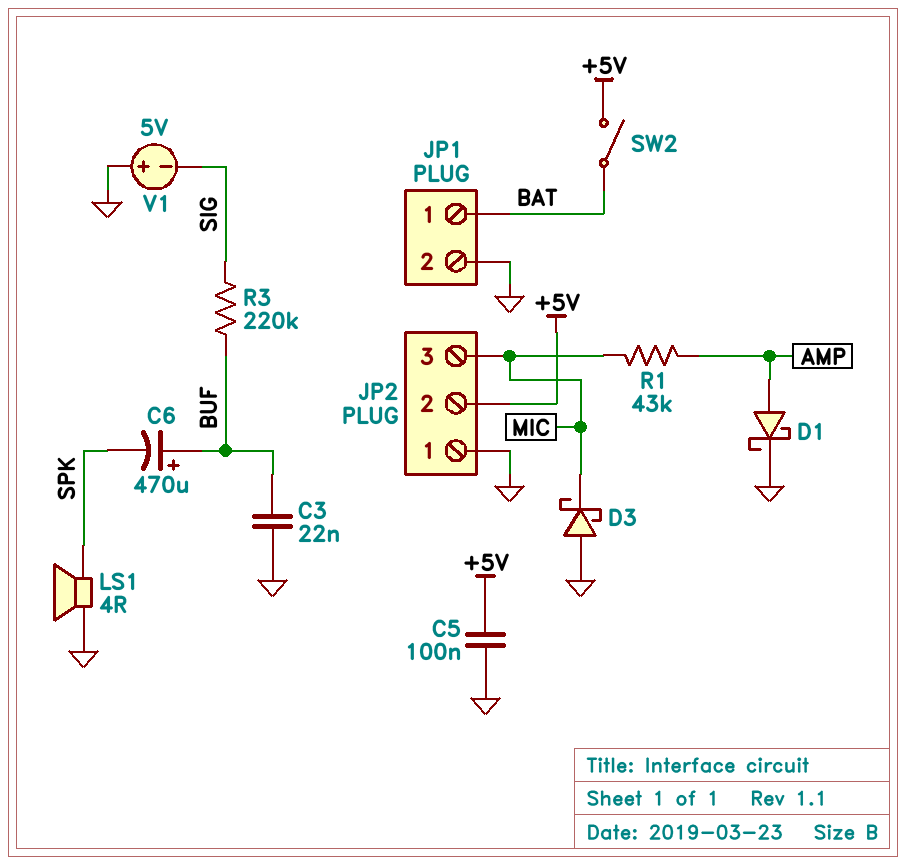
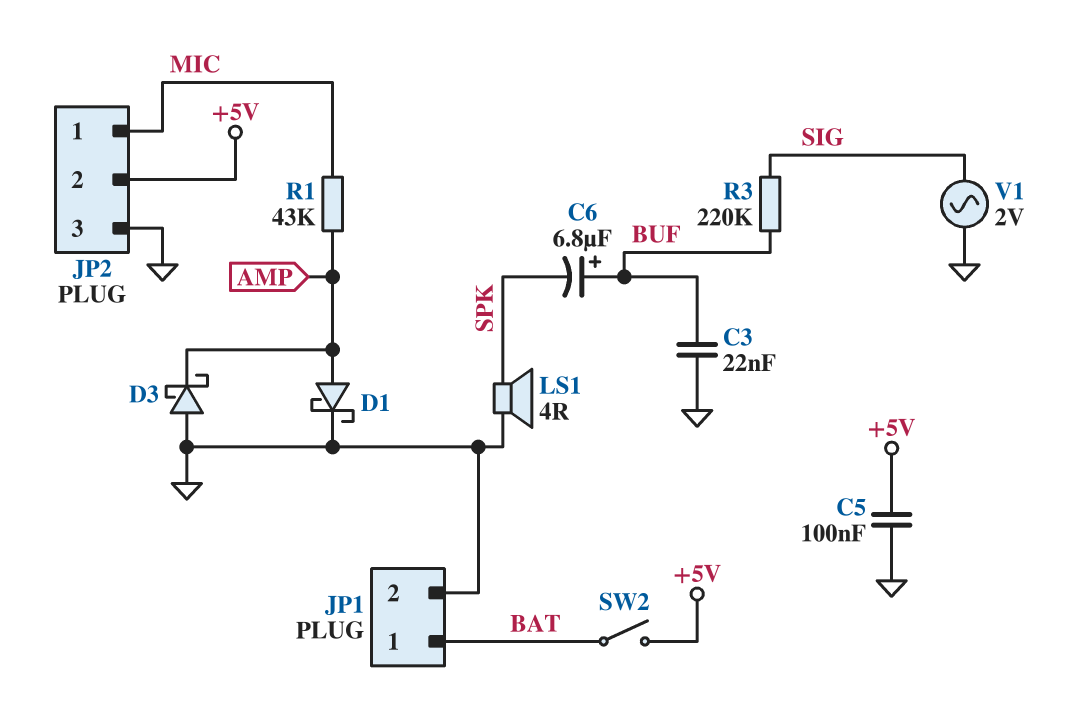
C6: 470uF (plus BUF, minus SPK) -> 6.8uF (plus BUF, minus SPK)
D3: schottky (A GND, K MIC) -> schottky (A GND, K AMP)
JP2 pin 1: GND -> MIC
JP2 pin 3: MIC -> GND
V1: 5V (plus GND, minus SIG) -> AC 2V (GND, SIG)

